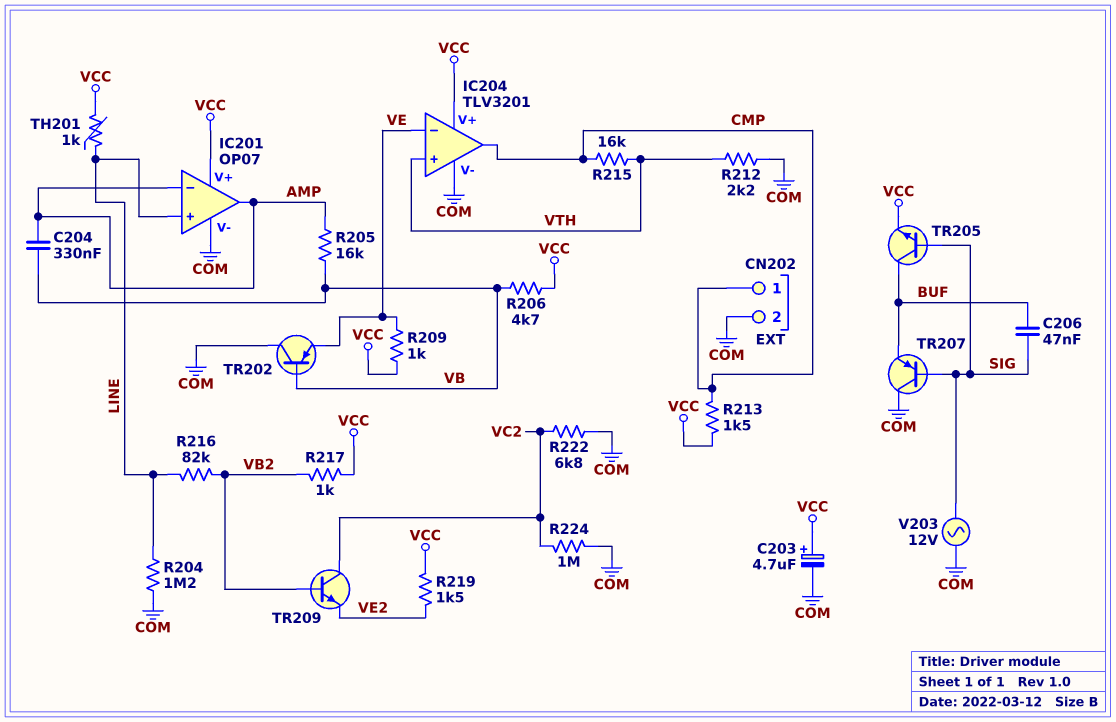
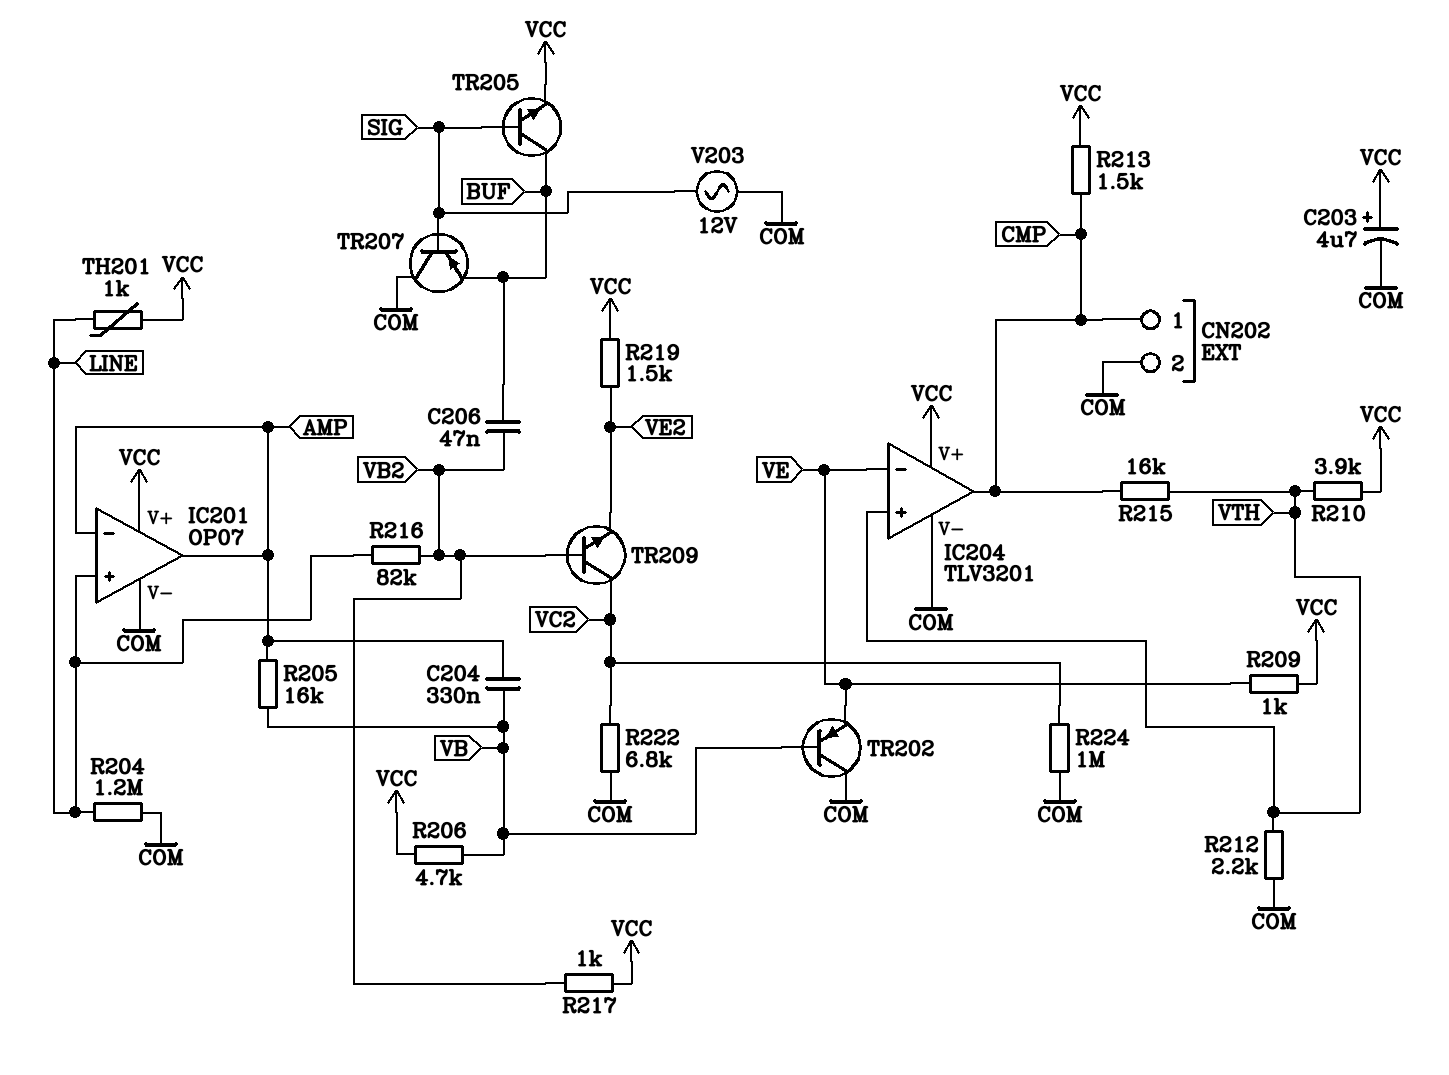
C206: 47nF (BUF, SIG) -> 47nF (BUF, VB2)
R210: none -> 3.9k (VCC, VTH)

